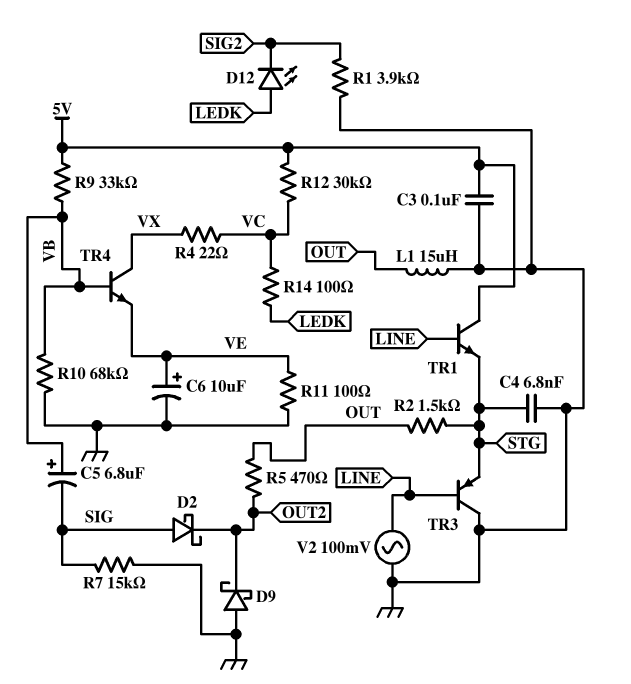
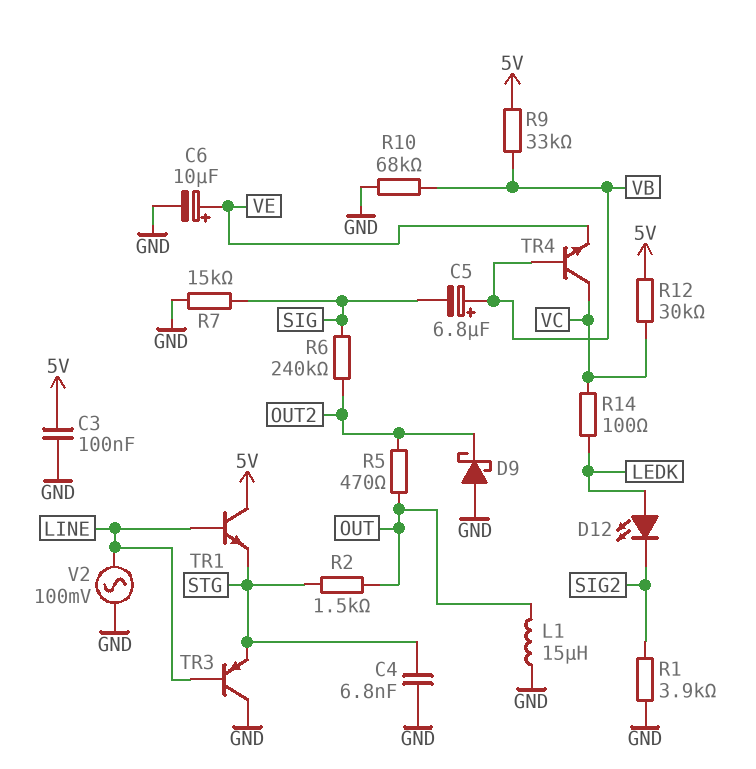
D2: schottky (A SIG, K OUT2) -> none
R4: 22 (VC, VX) -> none
R6: none -> 240k (OUT2, SIG)
R11: 100 (GND, VE) -> none
TR4: NPN (B VB, C VX, E VE) -> NPN (B VB, C VC, E VE)

